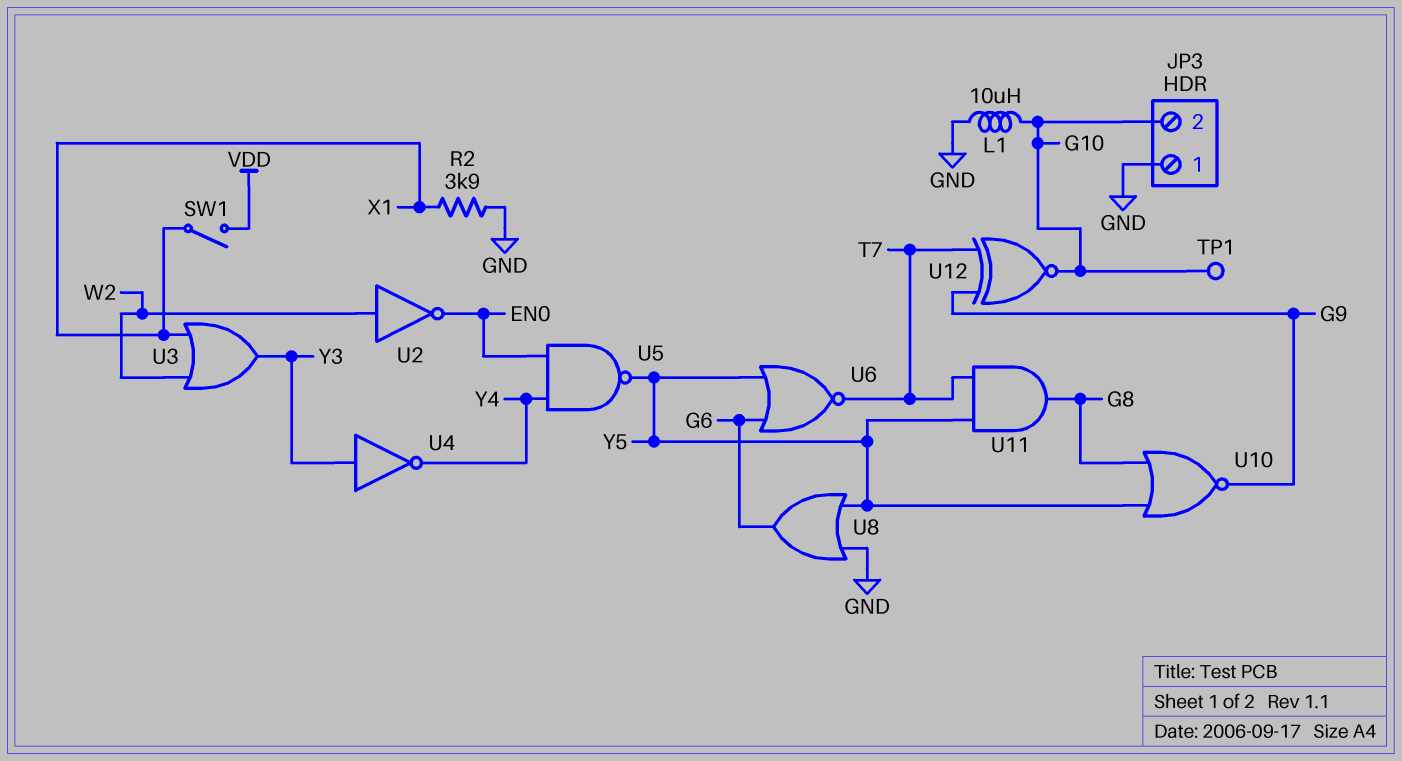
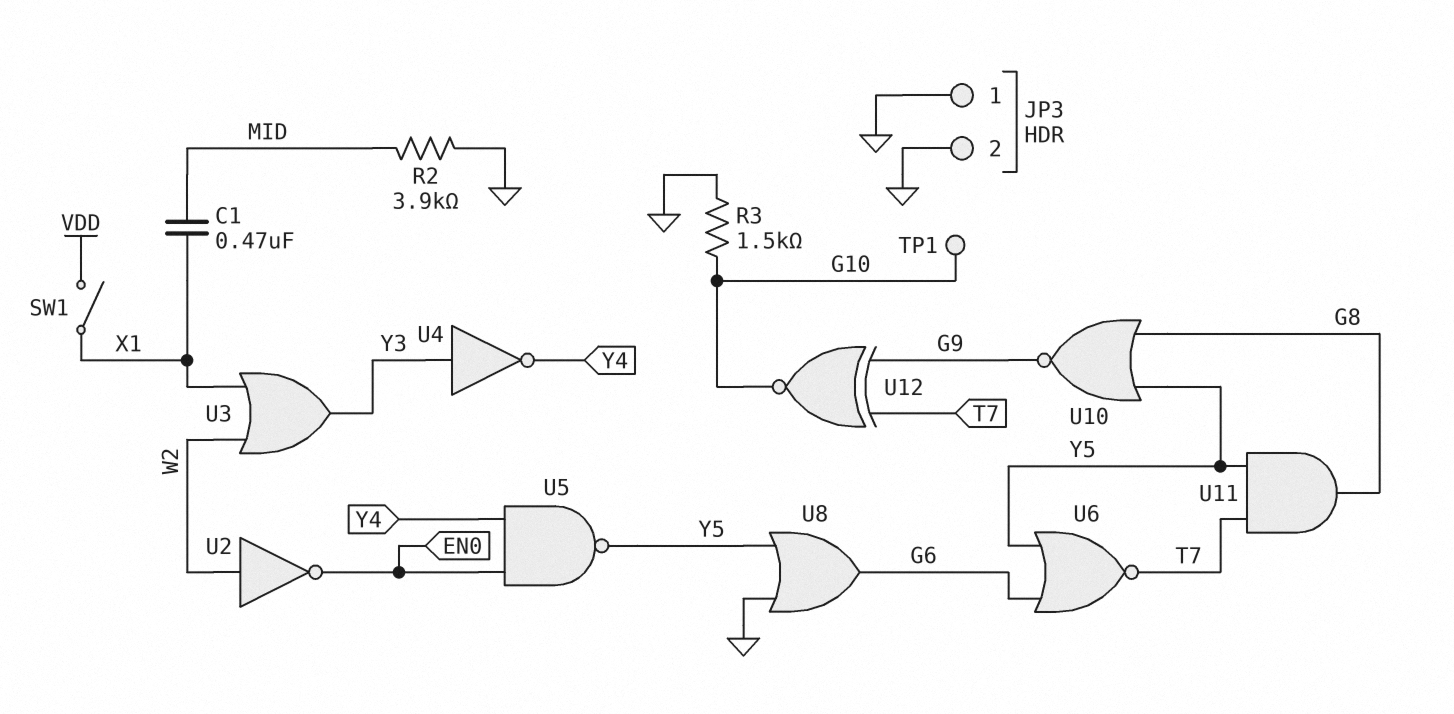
C1: none -> 470nF (MID, X1)
JP3 pin 2: G10 -> GND
L1: 10uH (G10, GND) -> none
R2: 3.9k (GND, X1) -> 3.9k (GND, MID)
R3: none -> 1.5k (G10, GND)

